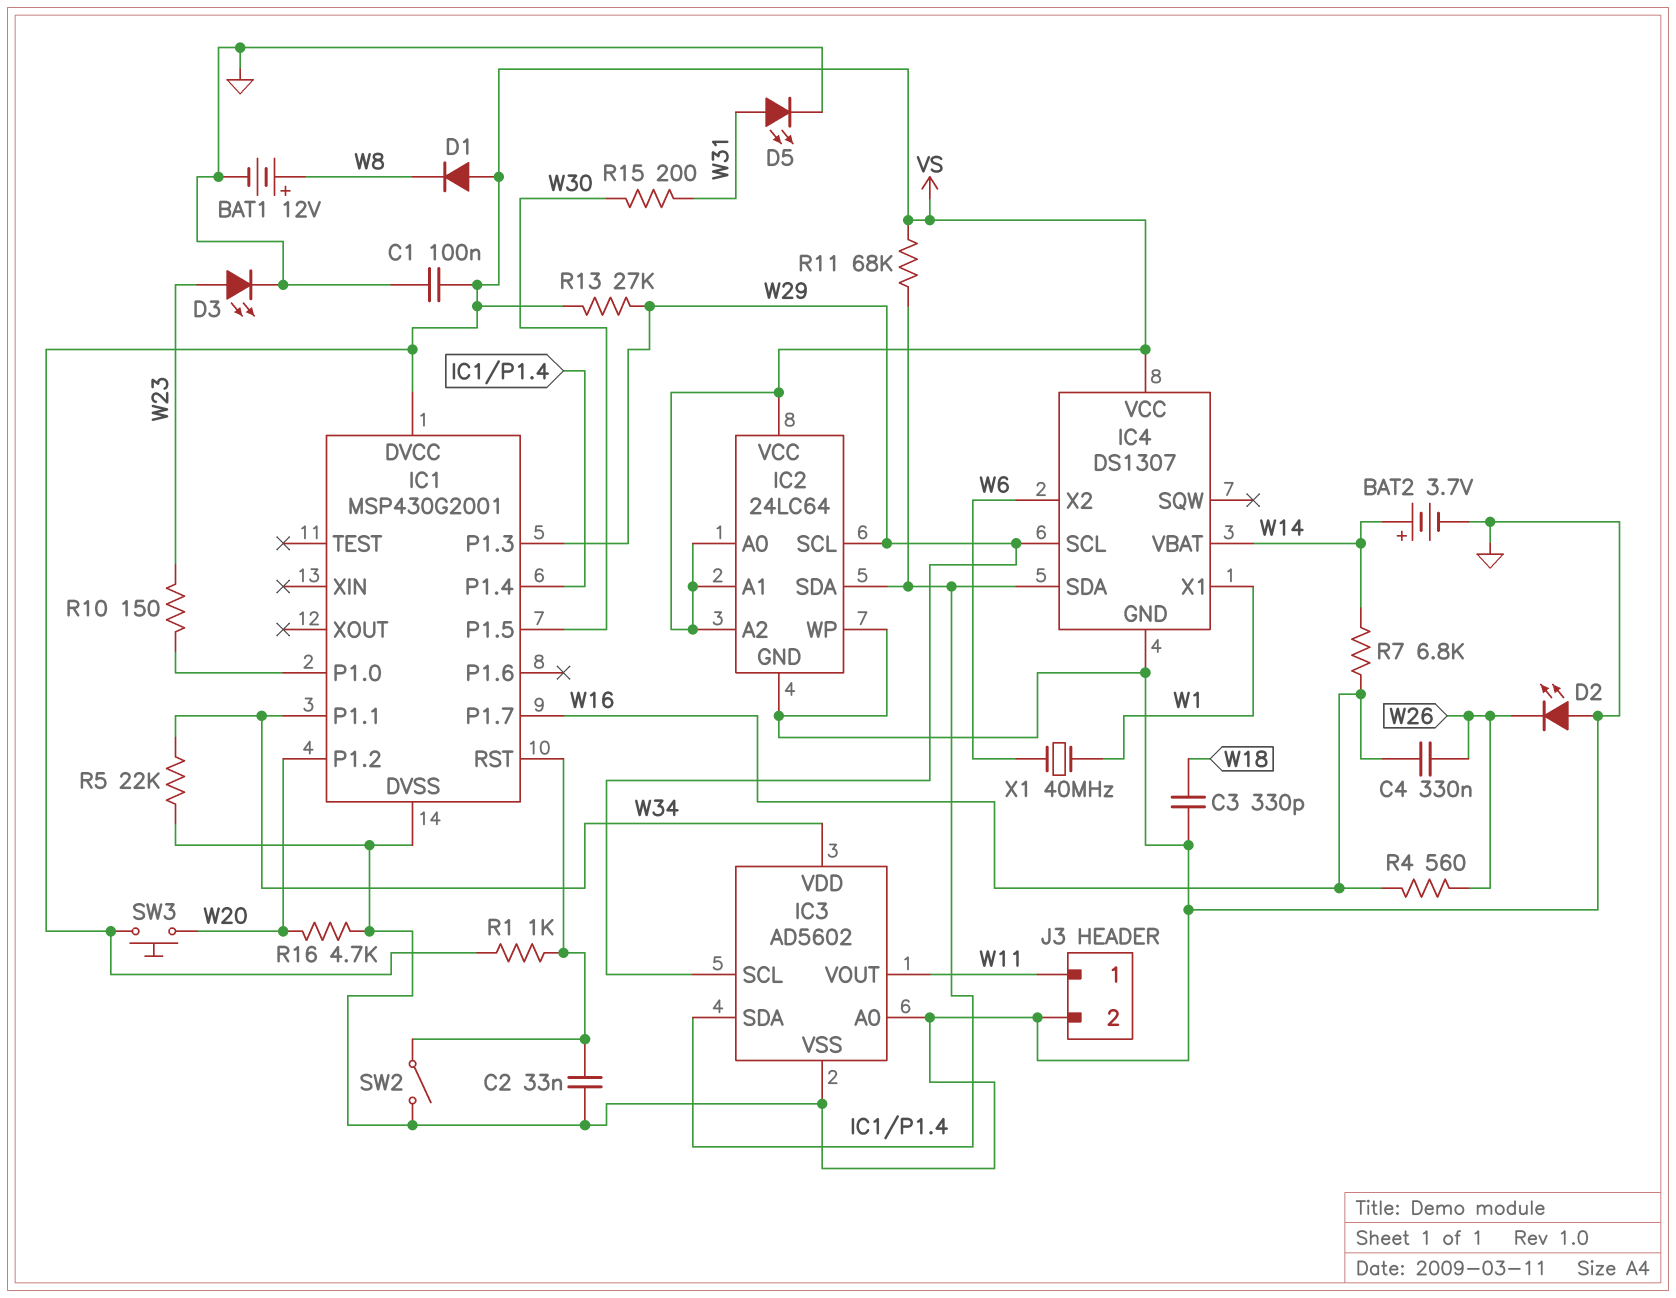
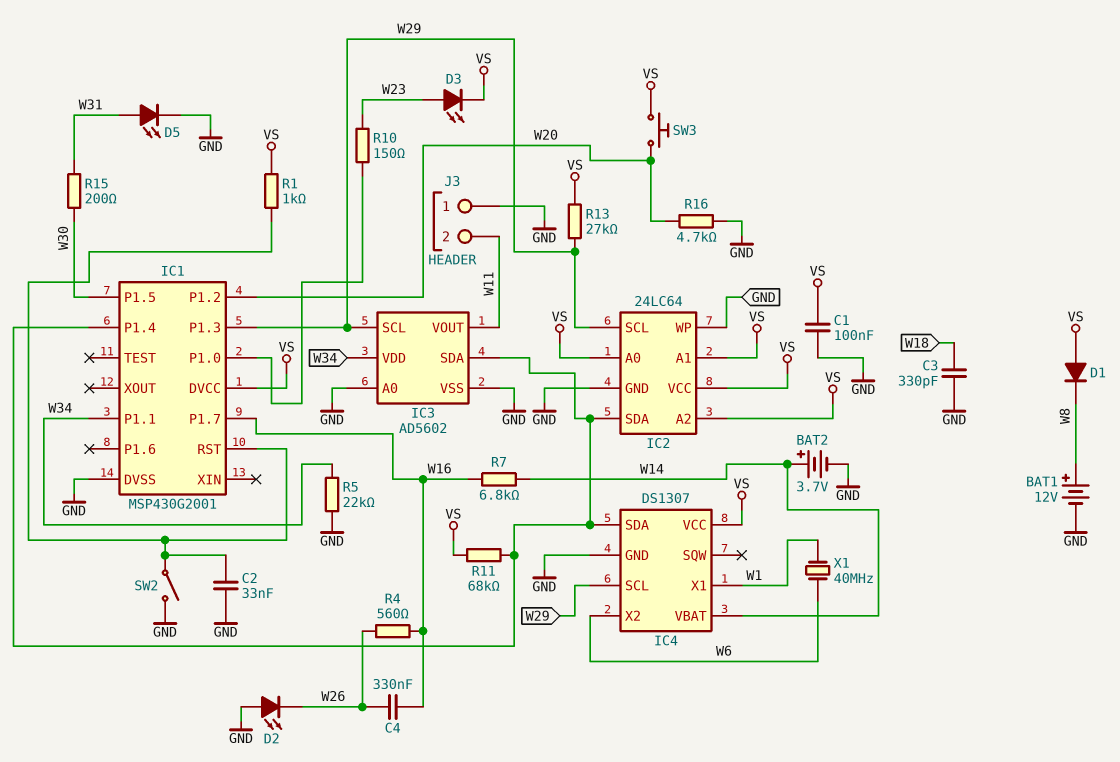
D3: LED (A W23, K GND) -> LED (A W23, K VS)
J3 pin 1: W11 -> GND
J3 pin 2: GND -> W11

